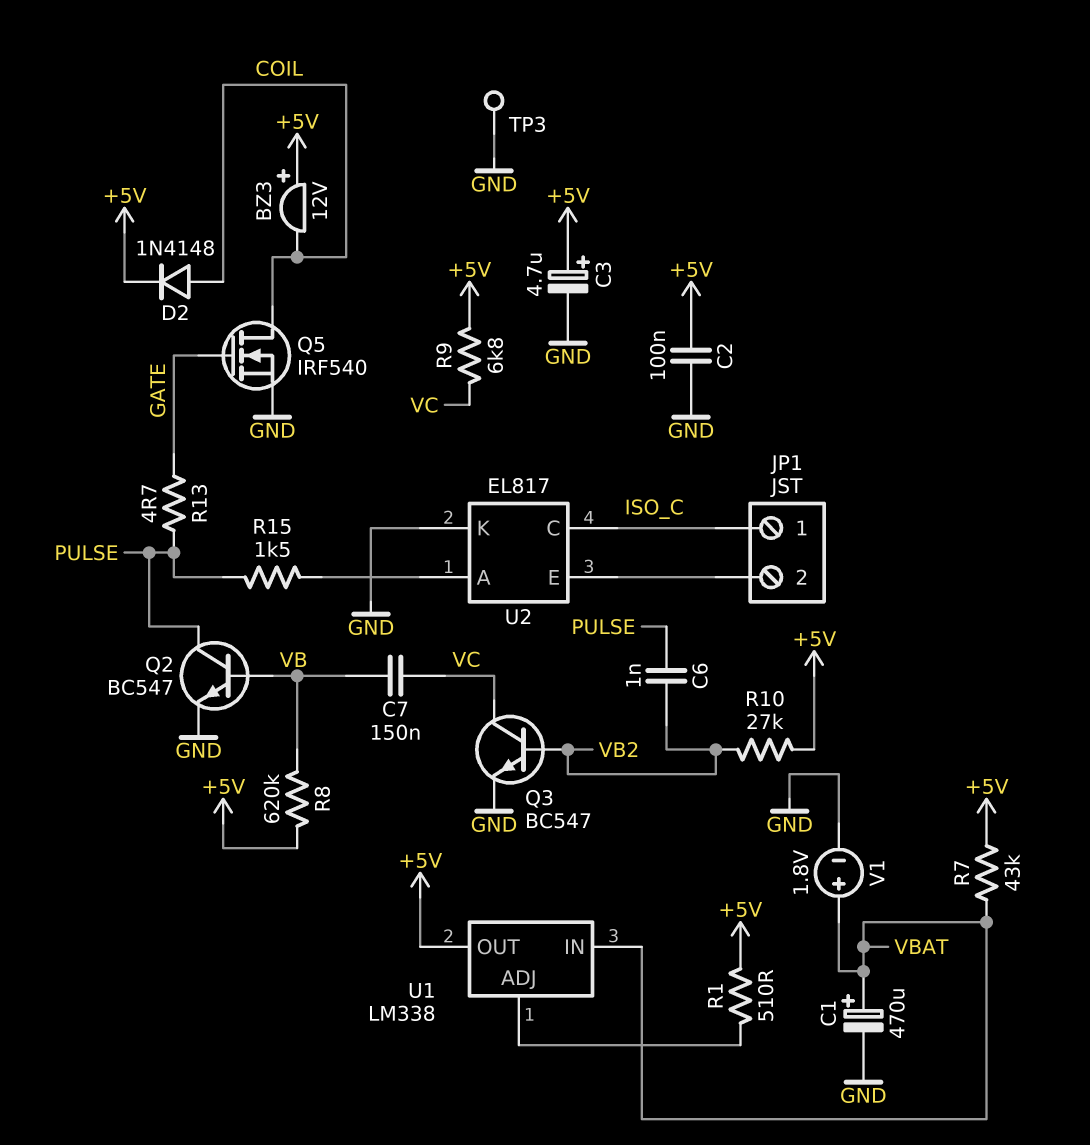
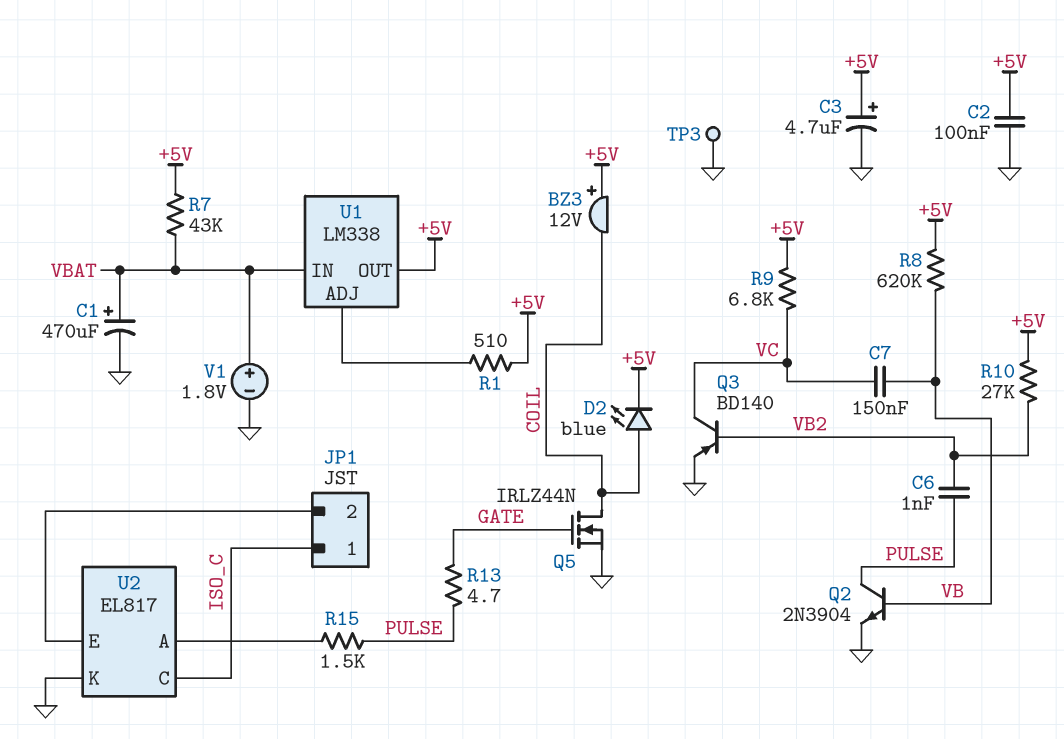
D2: diode 1N4148 (A COIL, K +5V) -> LED blue (A COIL, K +5V)
Q2: NPN BC547 (B VB, C PULSE, E GND) -> NPN 2N3904 (B VB, C PULSE, E GND)
Q3: NPN BC547 (B VB2, C VC, E GND) -> PNP BD140 (B VB2, C VC, E GND)
Q5: NMOS IRF540 (G GATE, D COIL, S GND) -> NMOS IRLZ44N (G GATE, D COIL, S GND)

